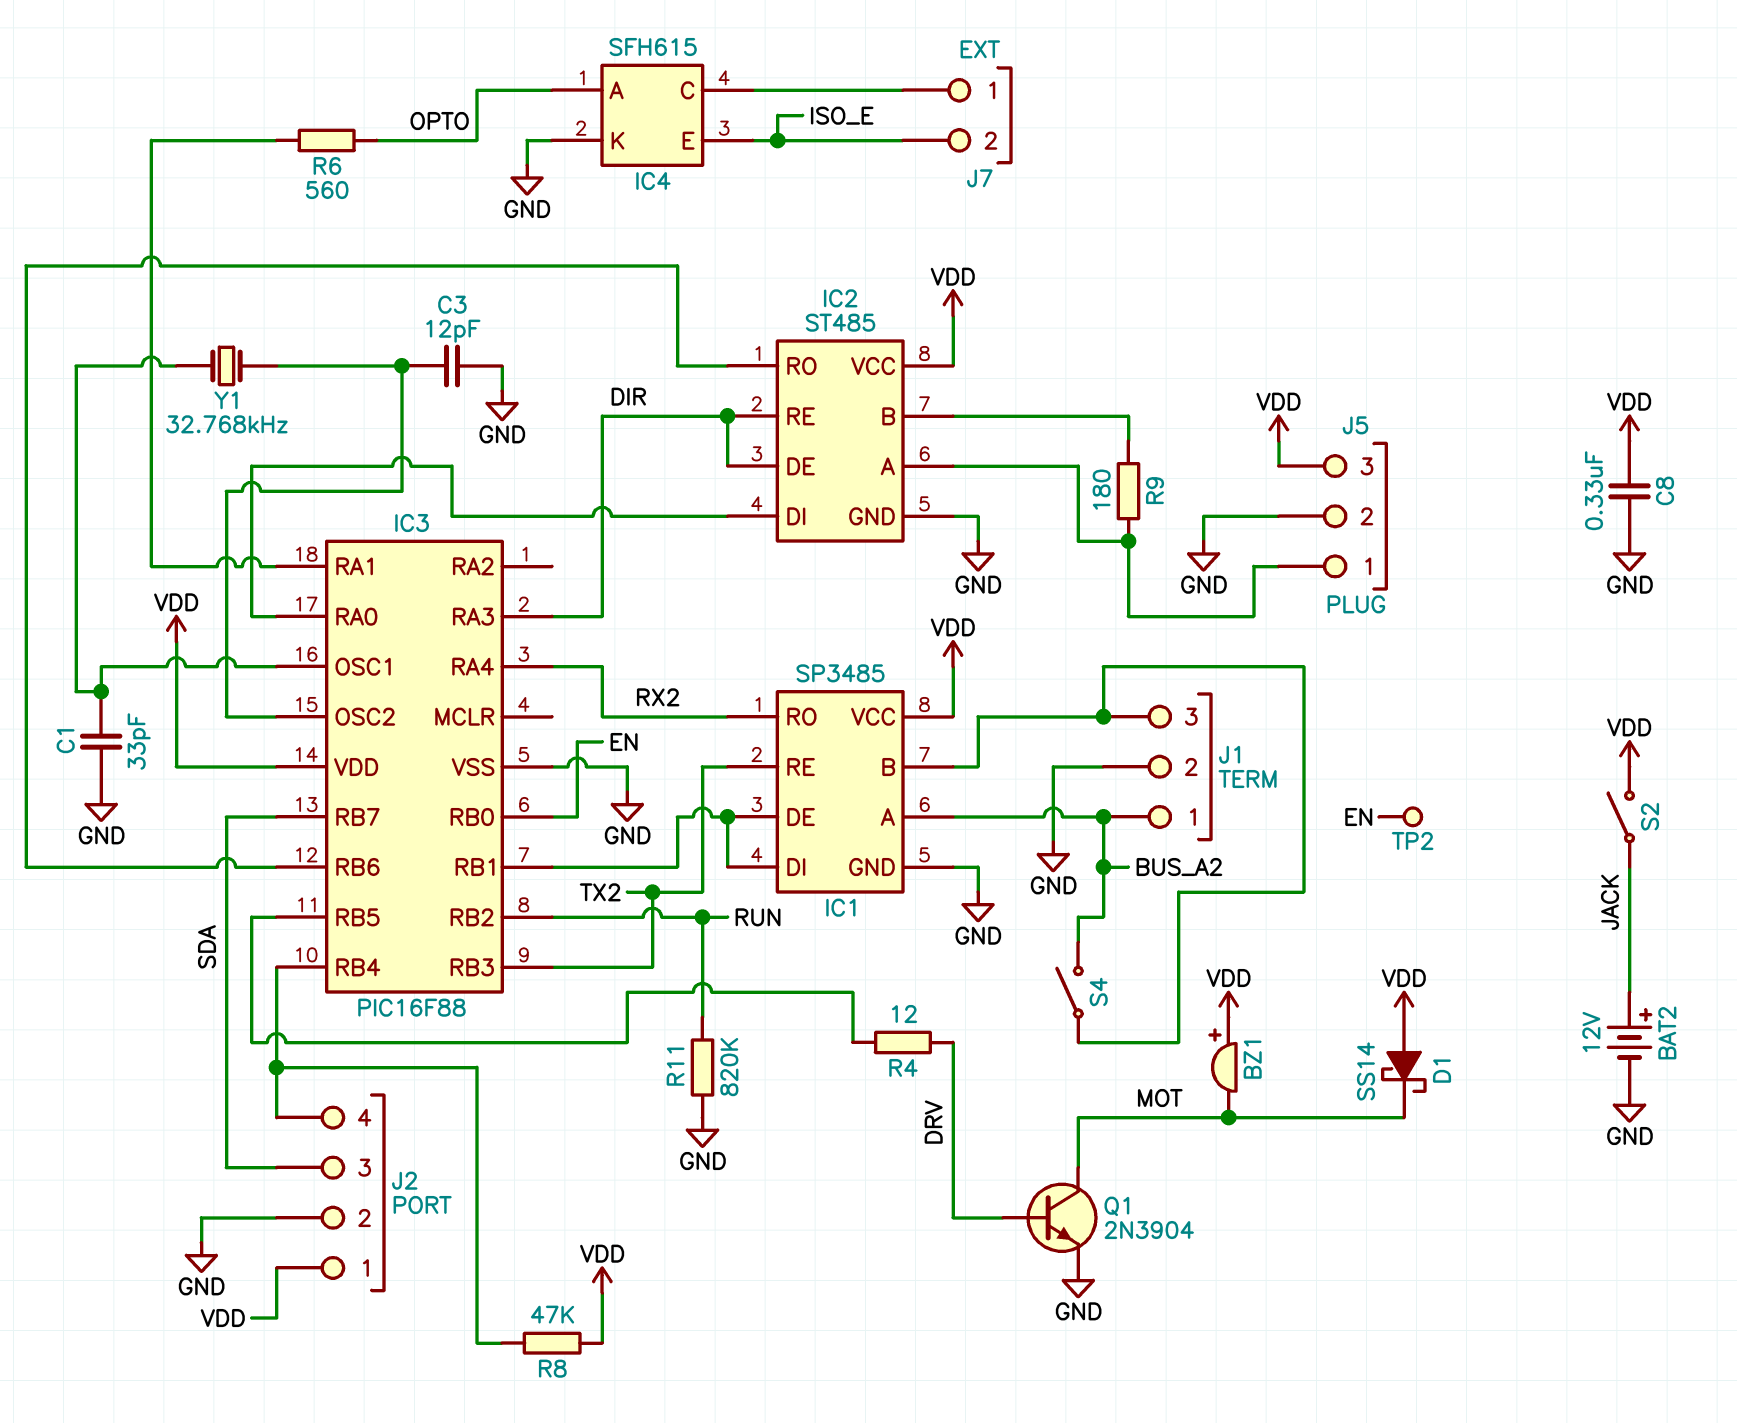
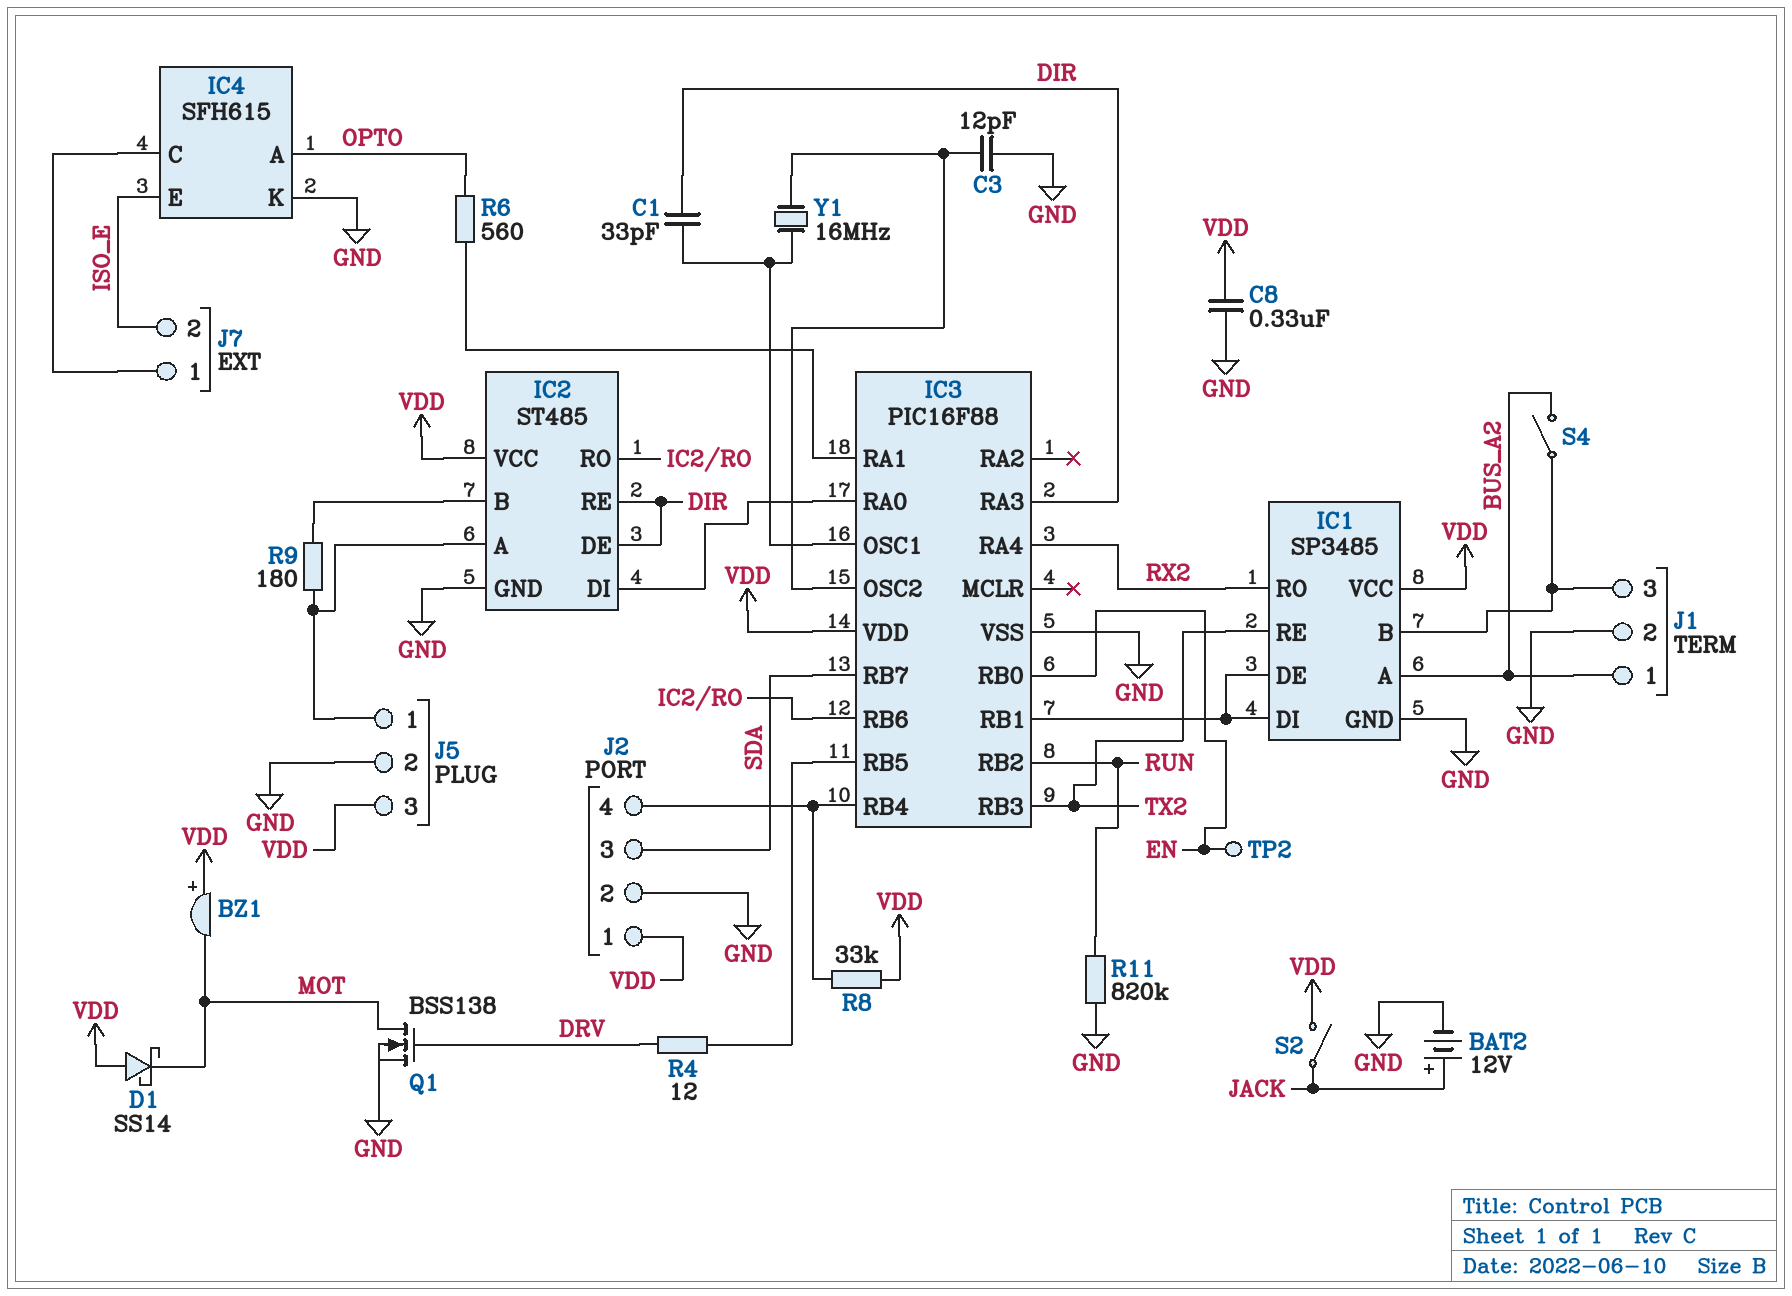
C1: 33pF (GND, IC3/OSC1) -> 33pF (DIR, IC3/OSC1)
Q1: NPN 2N3904 (B DRV, C MOT, E GND) -> NMOS BSS138 (G DRV, D MOT, S GND)
R8: 47k (IC3/RB4, VDD) -> 33k (IC3/RB4, VDD)
Y1: 32.768kHz (IC3/OSC1, IC3/OSC2) -> 16MHz (IC3/OSC1, IC3/OSC2)

